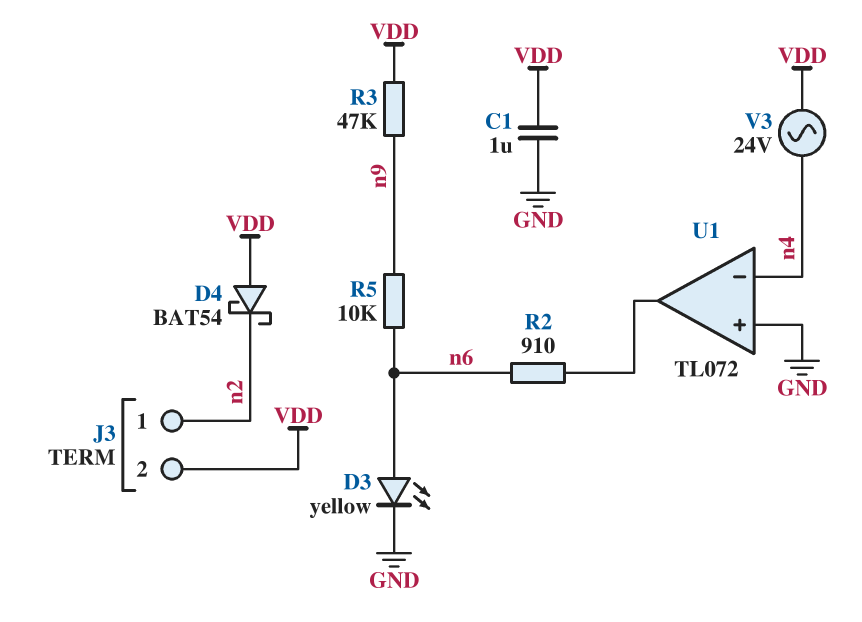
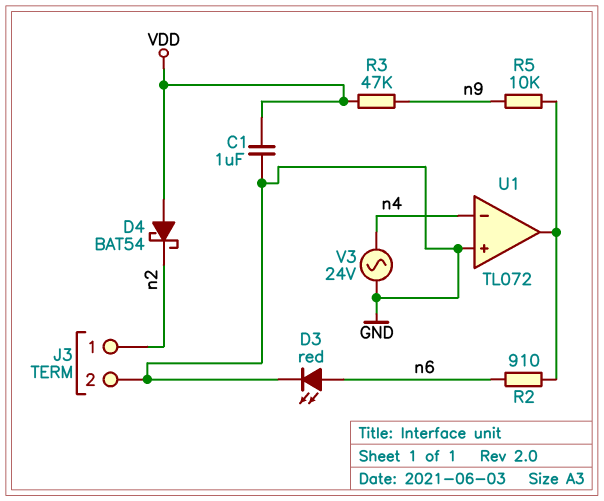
D3: LED yellow (A n6, K GND) -> LED red (A n6, K GND)
J3 pin 2: VDD -> GND
R5: 10k (n6, n9) -> 10k (U1/out, n9)
V3: AC 24V (VDD, n4) -> AC 24V (GND, n4)

